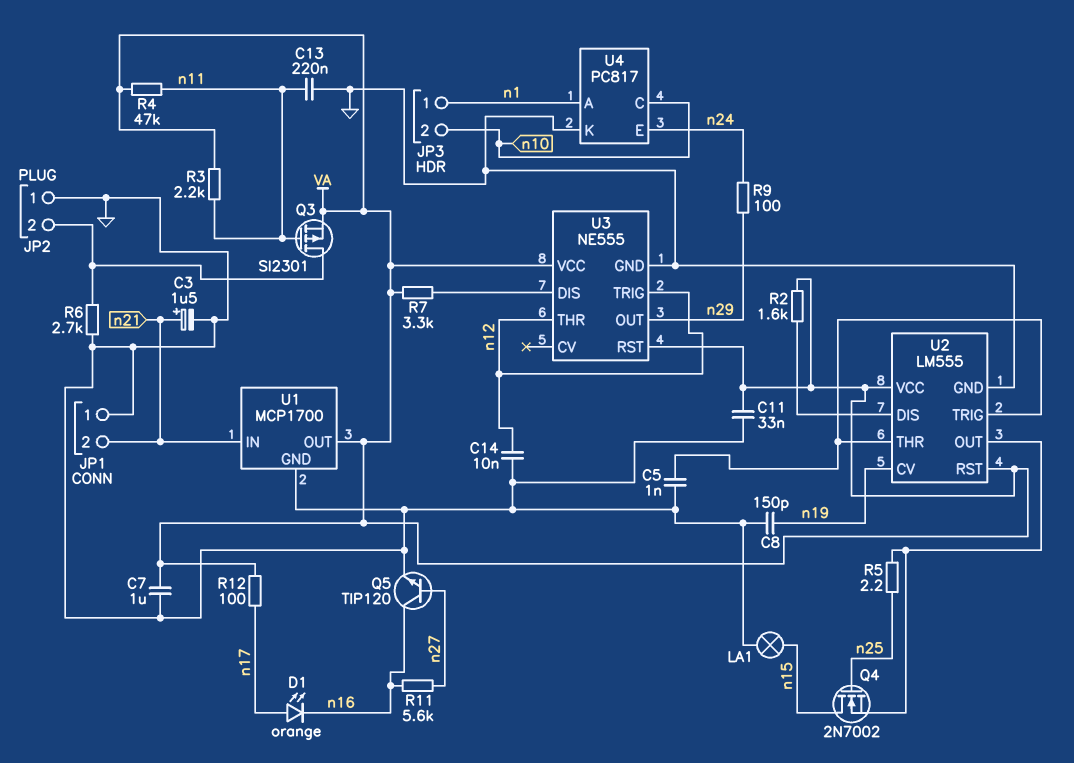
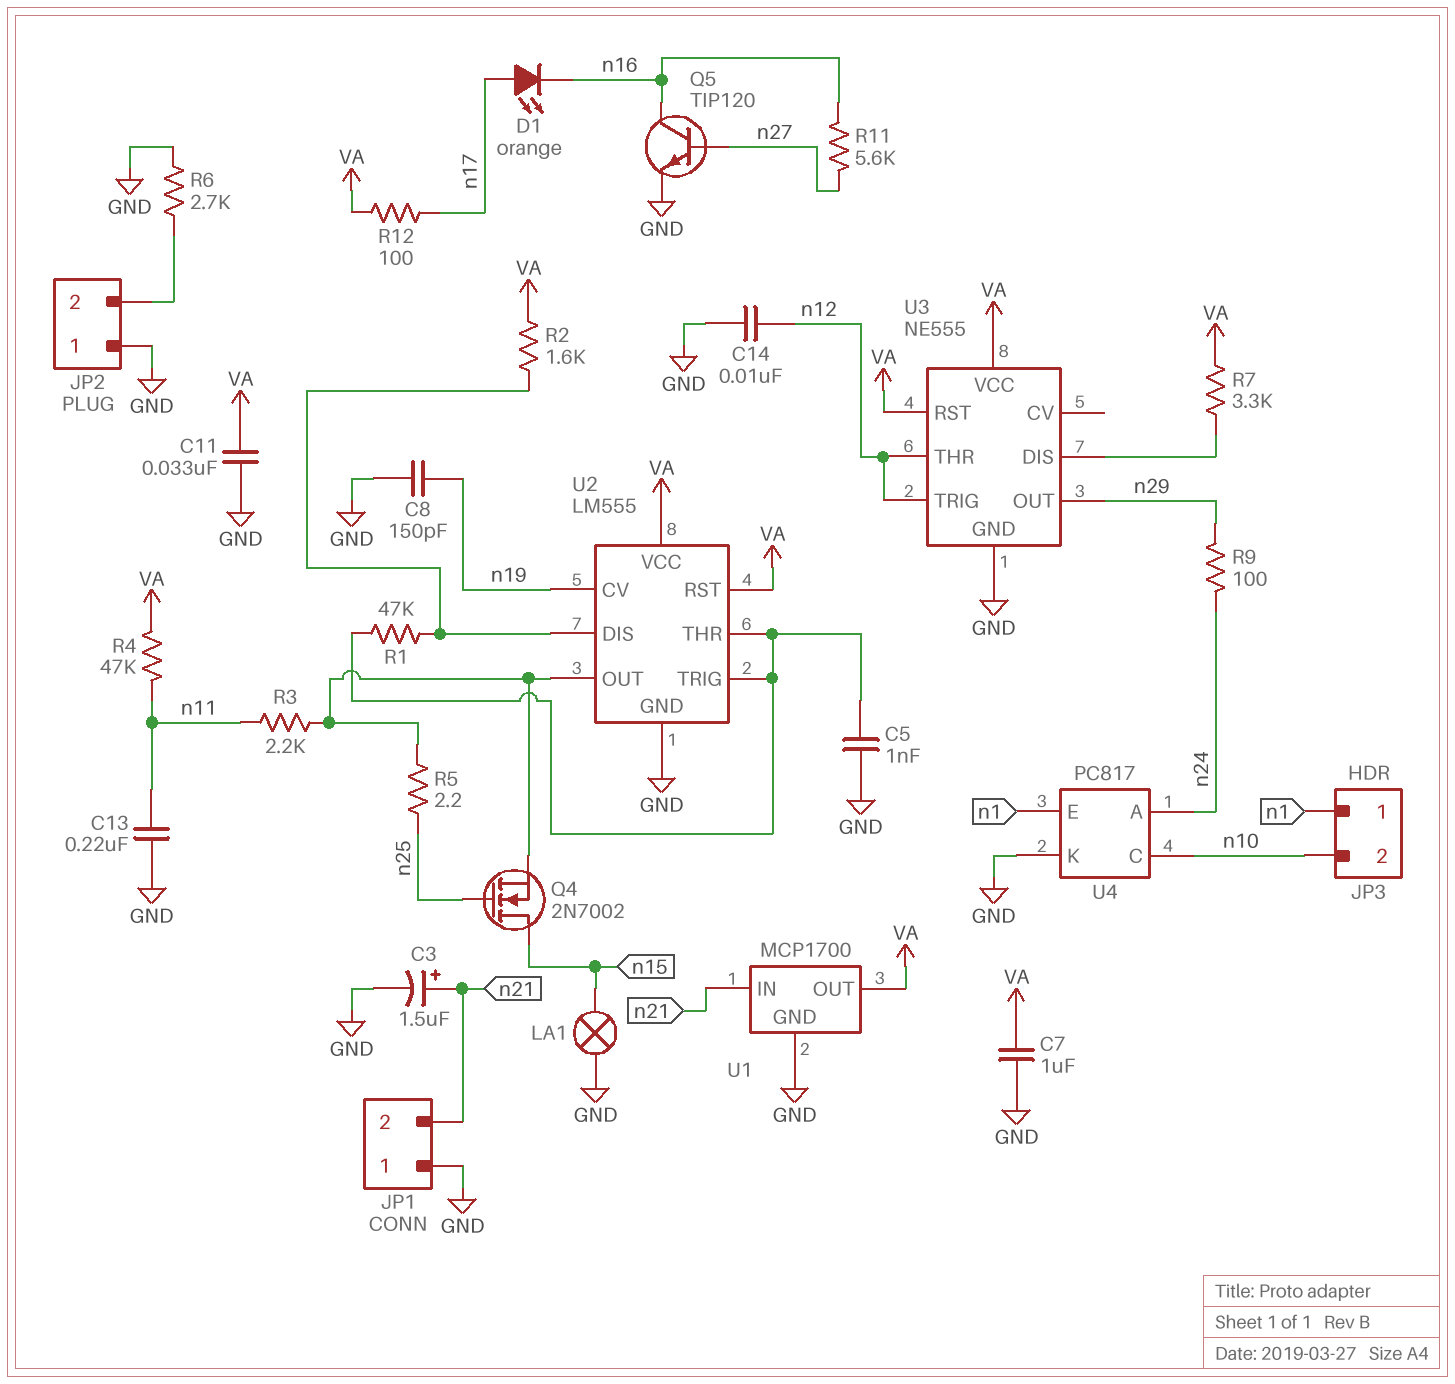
Q3: PMOS SI2301 (G n11, D JP2/2, S VA) -> none
R1: none -> 47k (U2/DIS, U2/THR)
R3: 2.2k (VA, n11) -> 2.2k (U2/OUT, n11)
U4 pin A: n1 -> n24
U4 pin E: n24 -> n1

